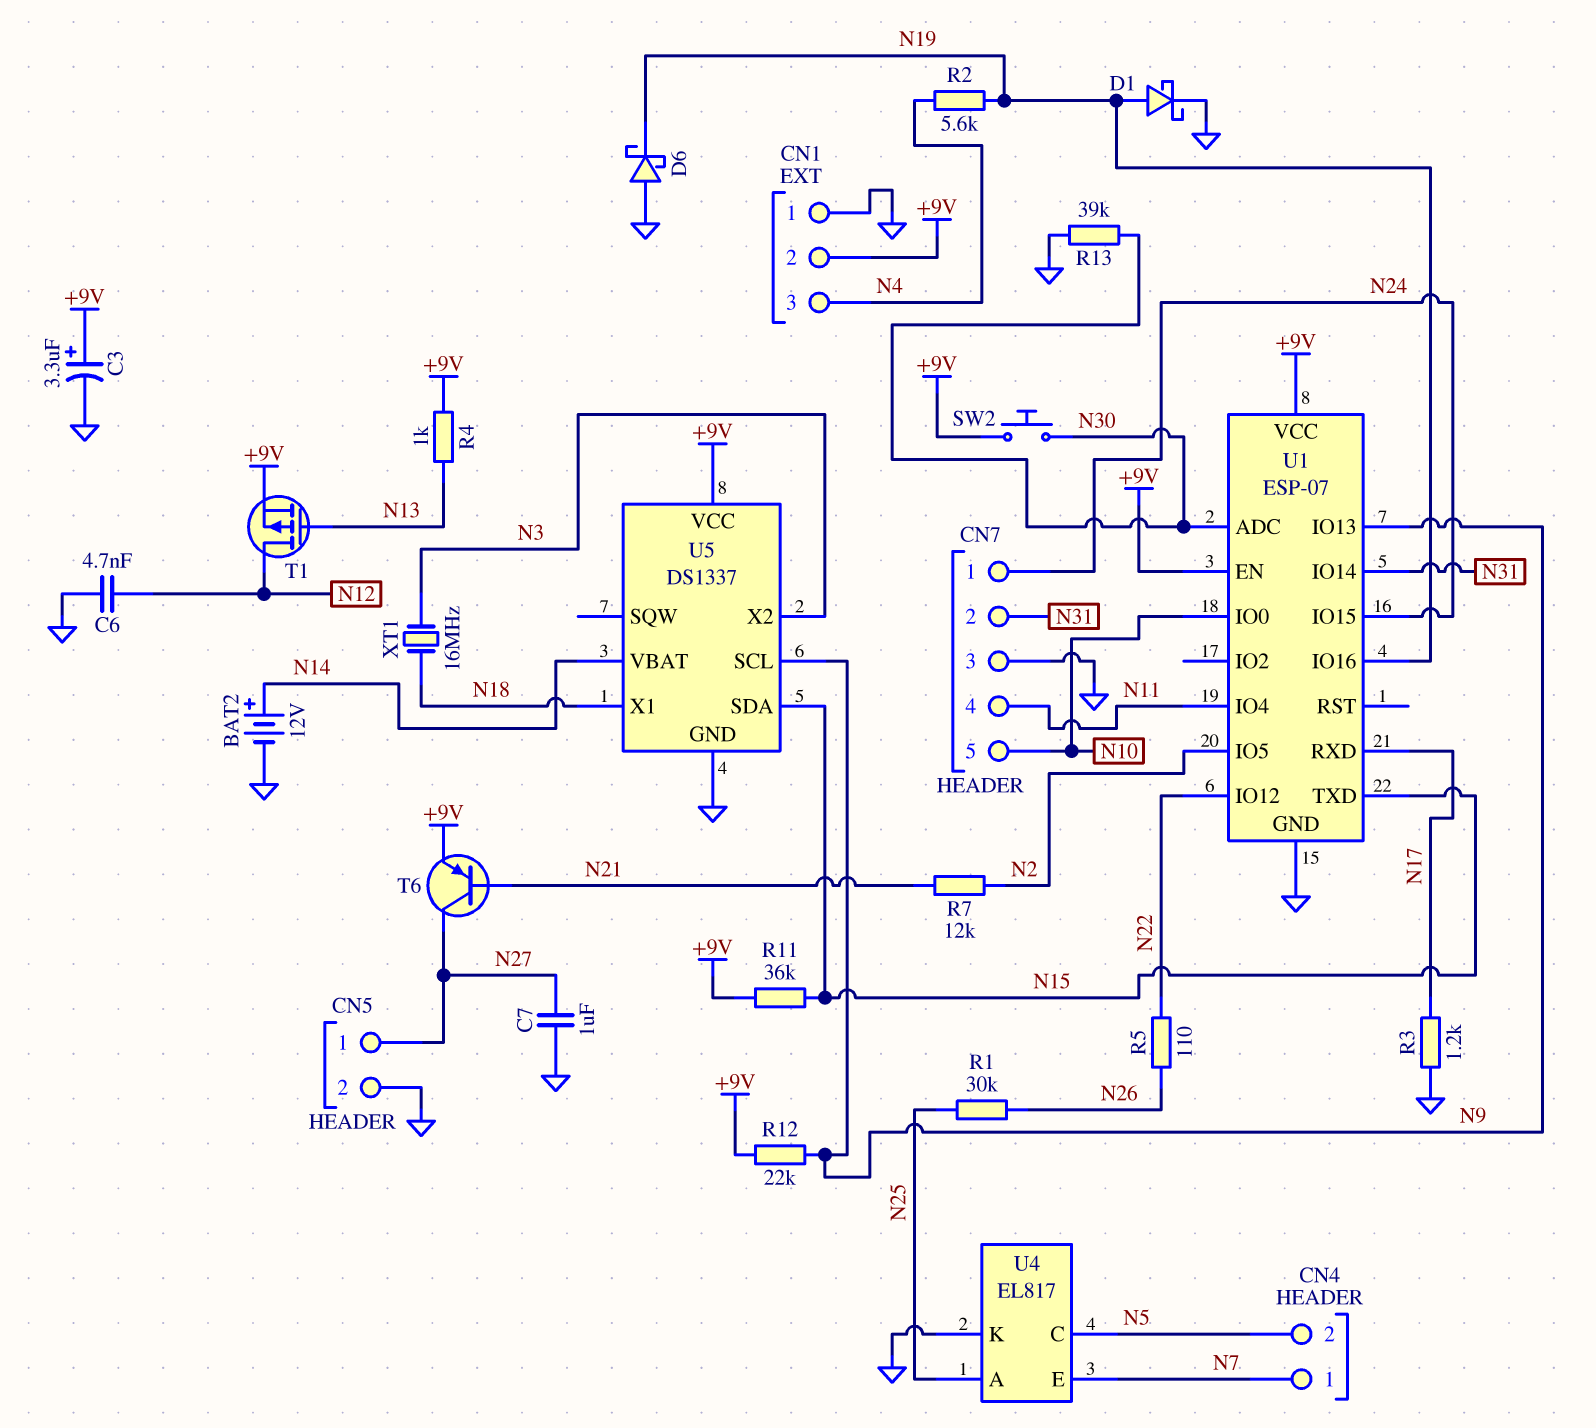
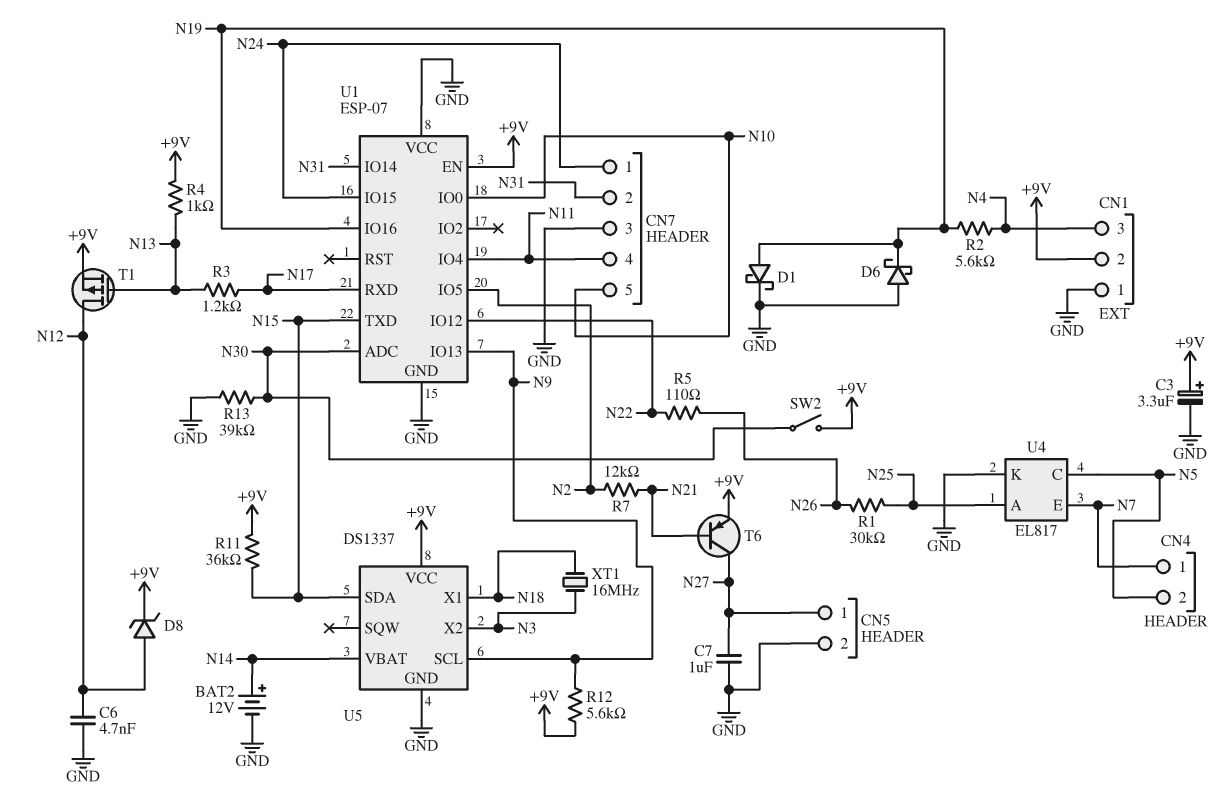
D8: none -> zener (A N12, K +9V)
R3: 1.2k (GND, N17) -> 1.2k (N13, N17)
R12: 22k (+9V, N9) -> 5.6k (+9V, N9)
SW2: button (+9V, N30) -> switch (+9V, N30)
U1 pin VCC: +9V -> GND

